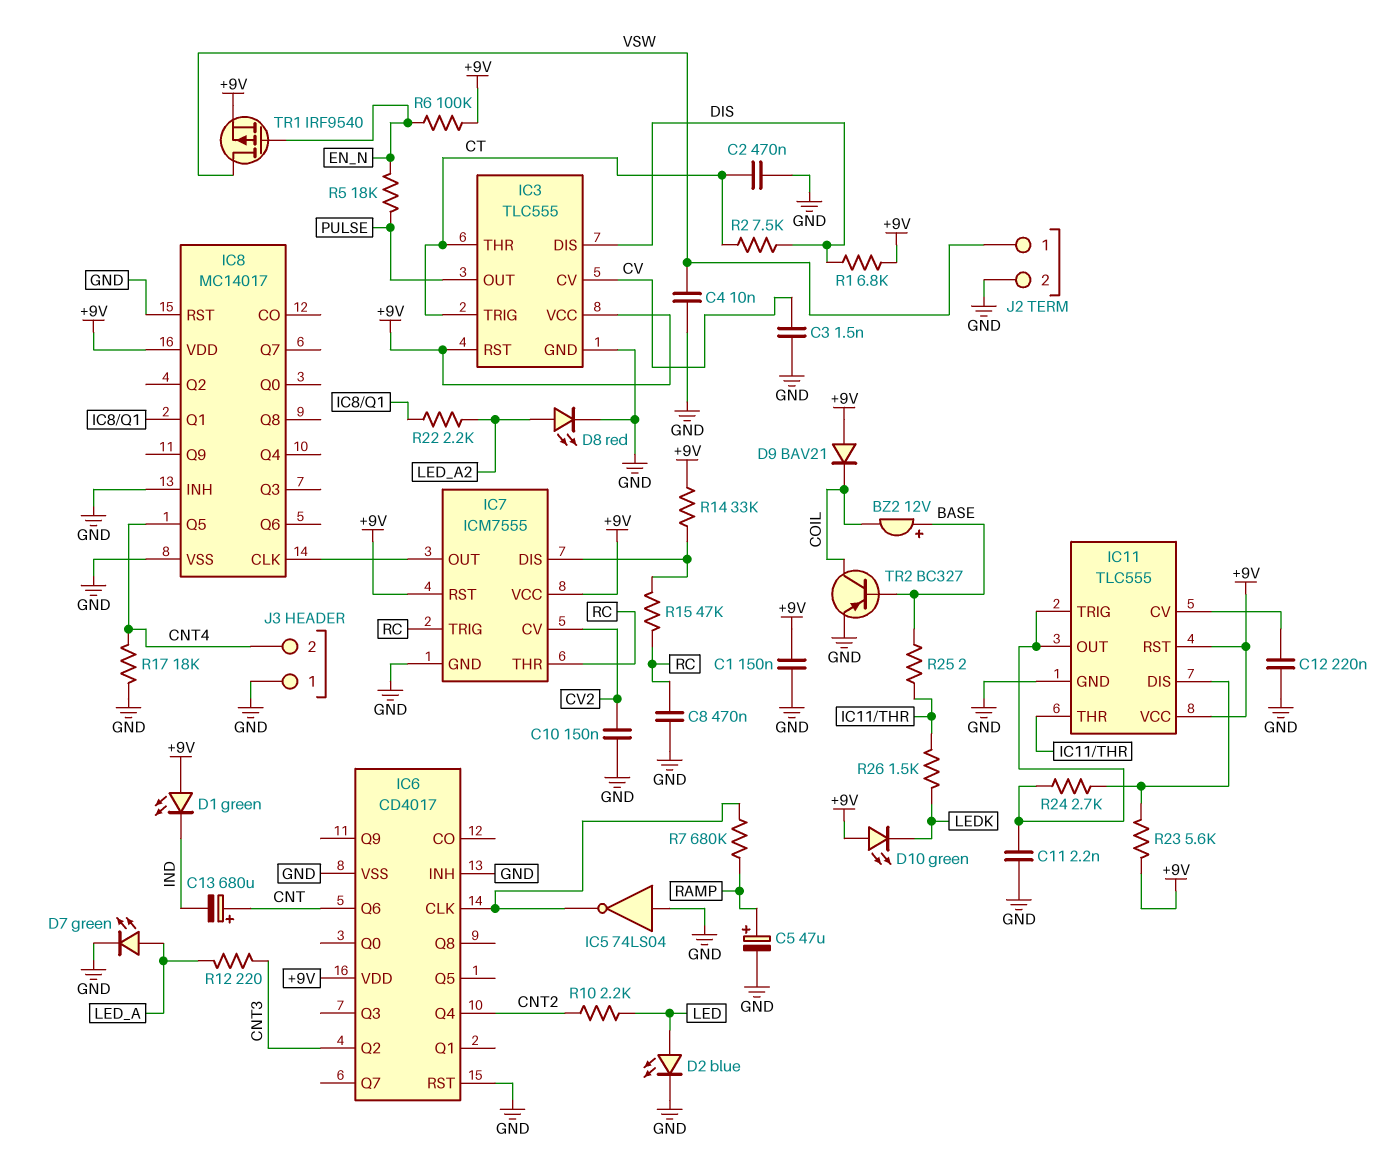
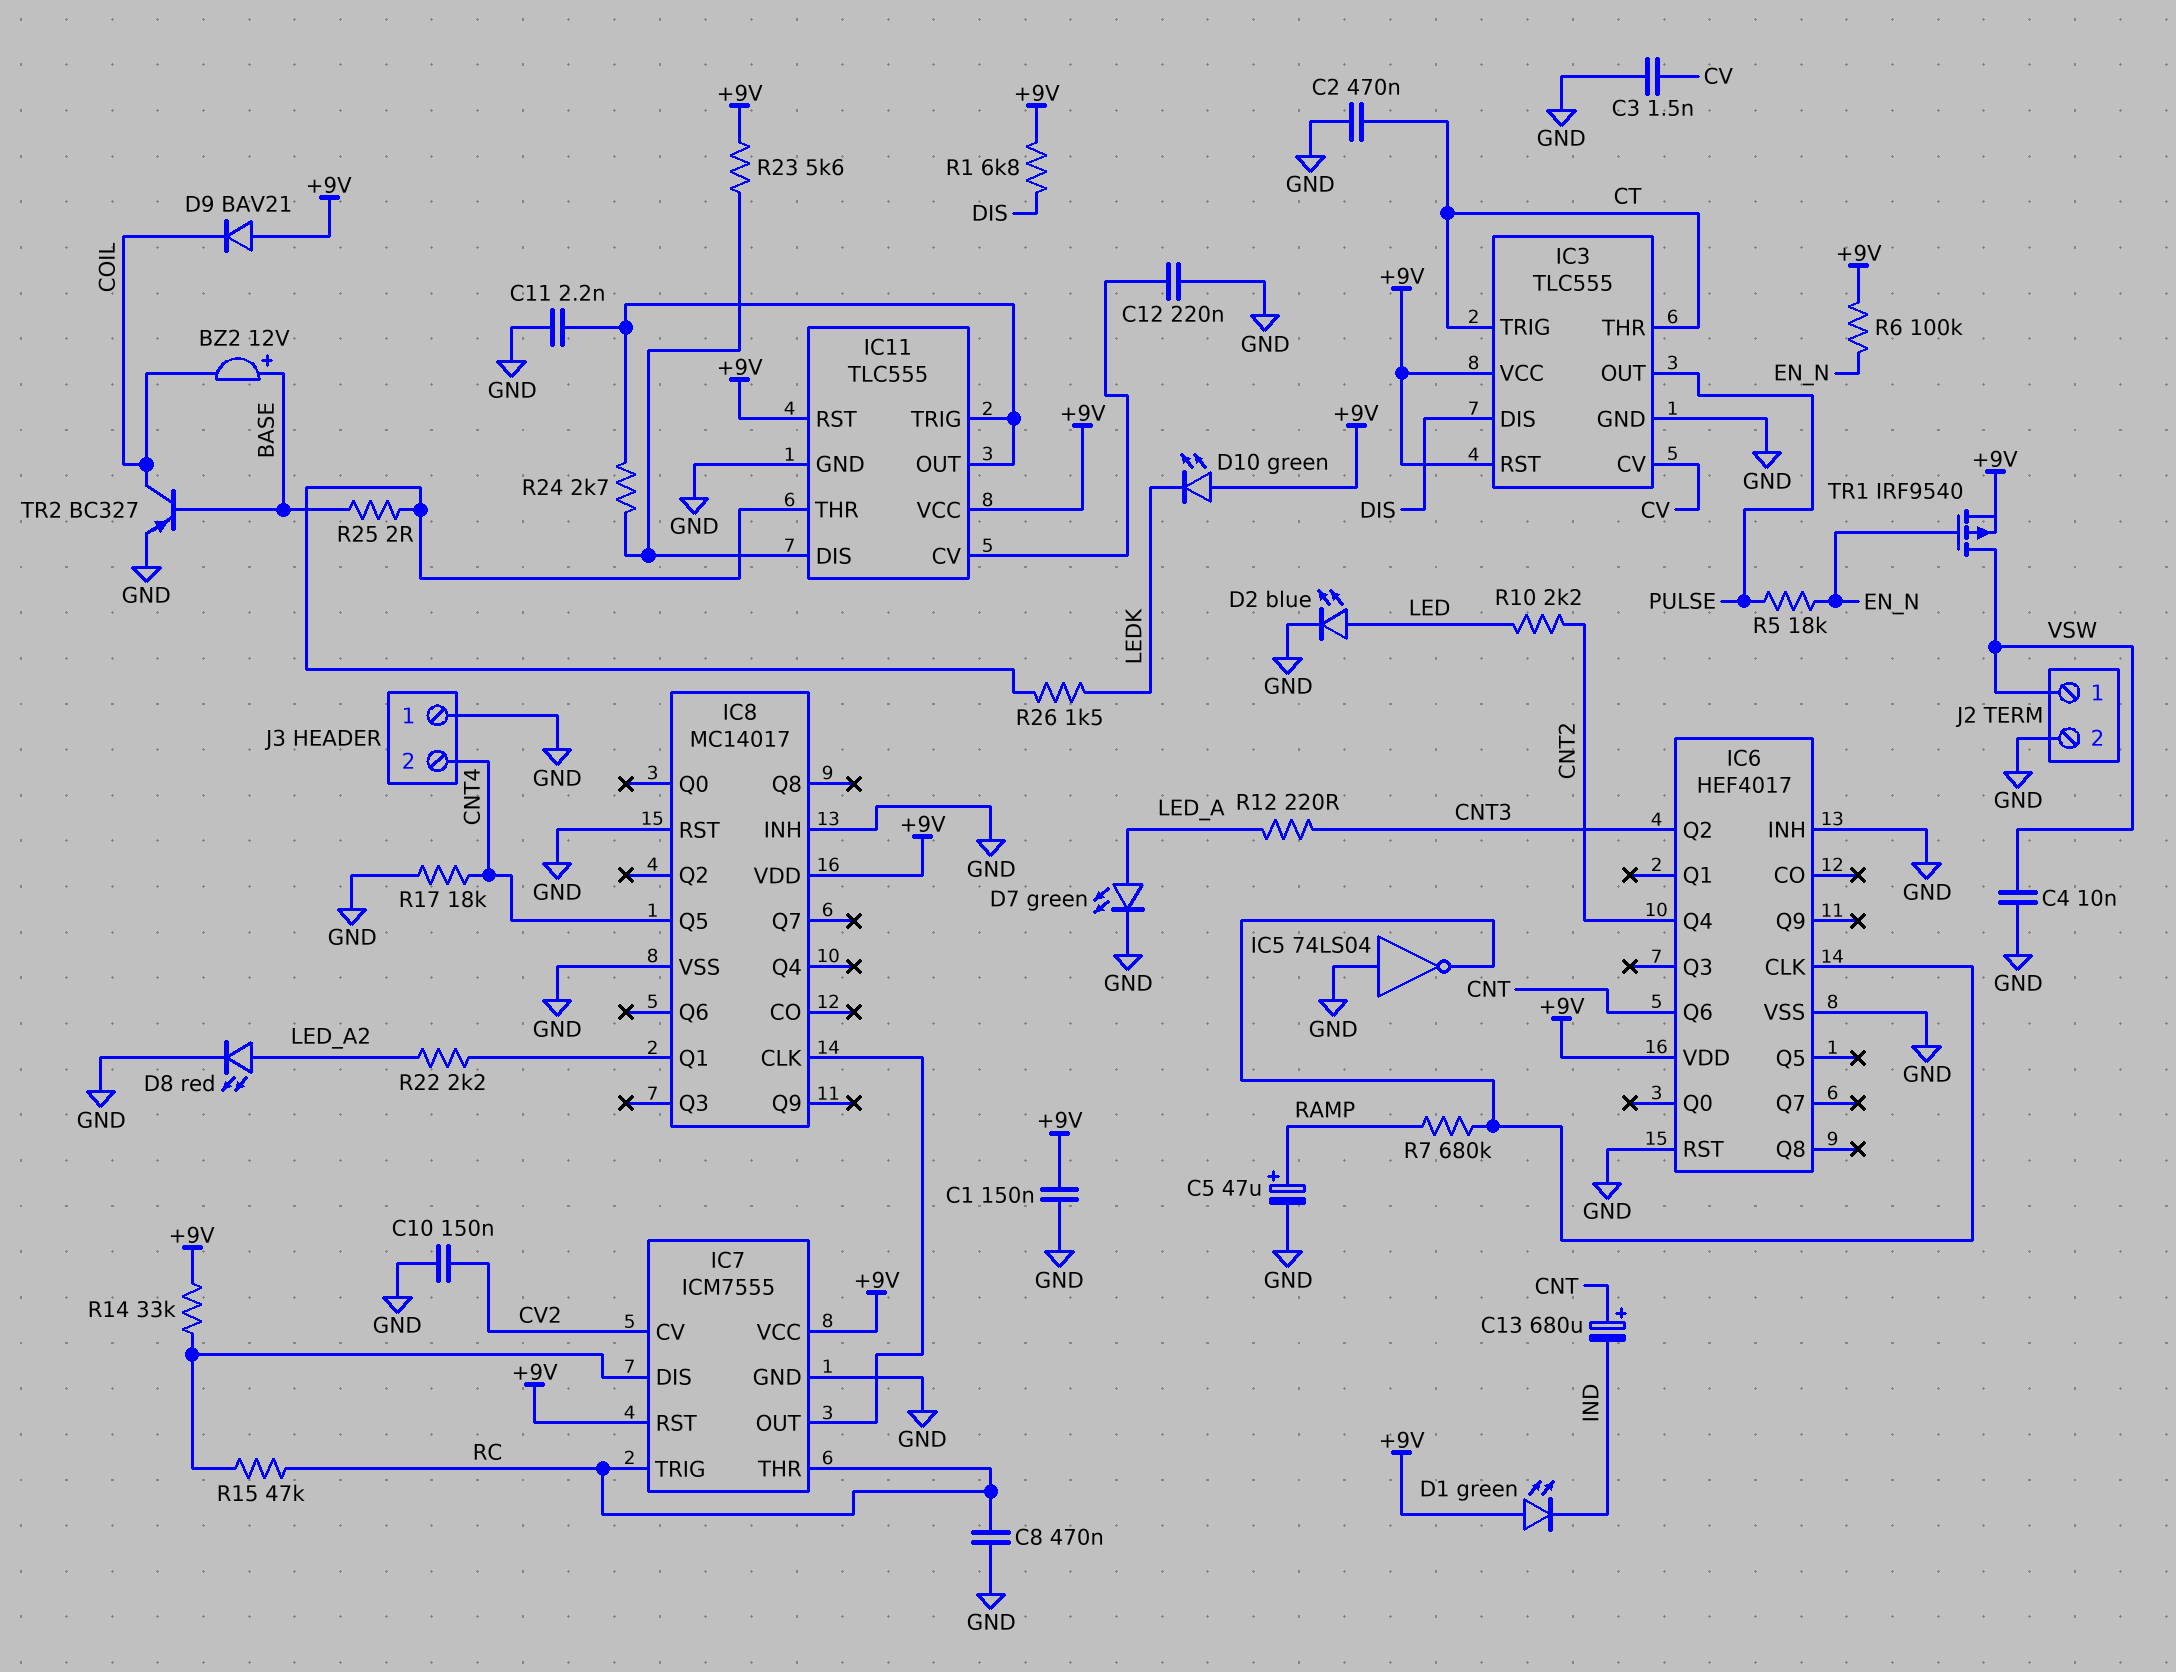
IC6: CD4017 -> HEF4017
R2: 7.5k (CT, DIS) -> none

